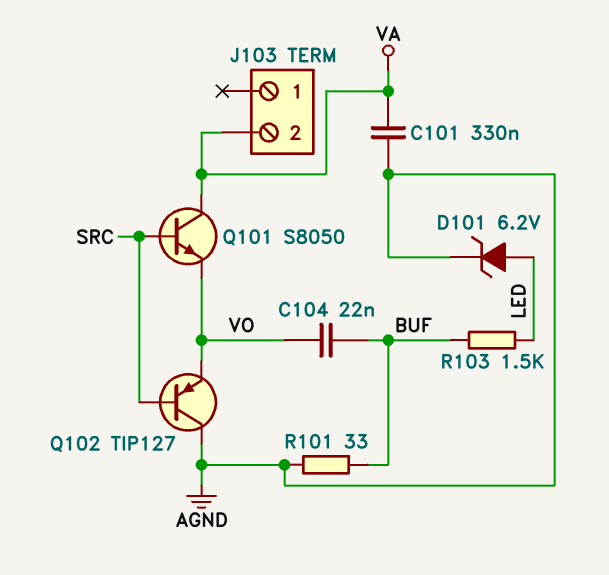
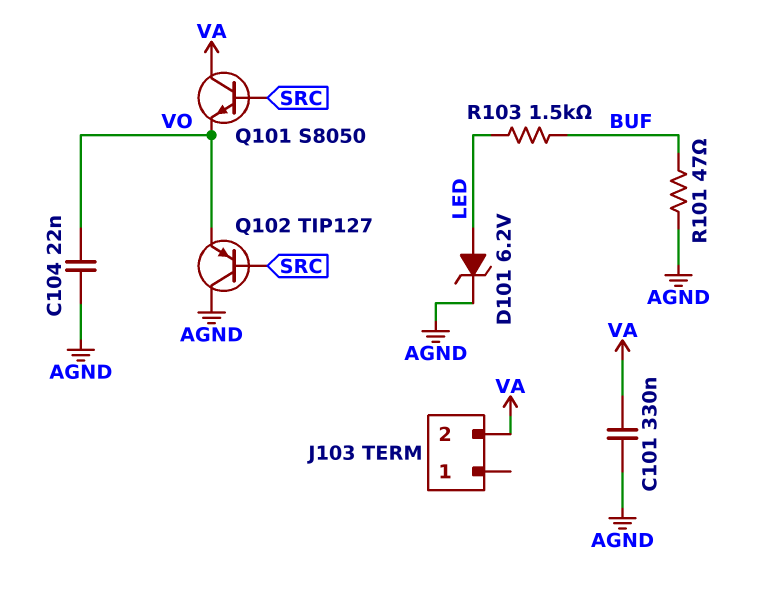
C104: 22nF (BUF, VO) -> 22nF (AGND, VO)
R101: 33 (AGND, BUF) -> 47 (AGND, BUF)

